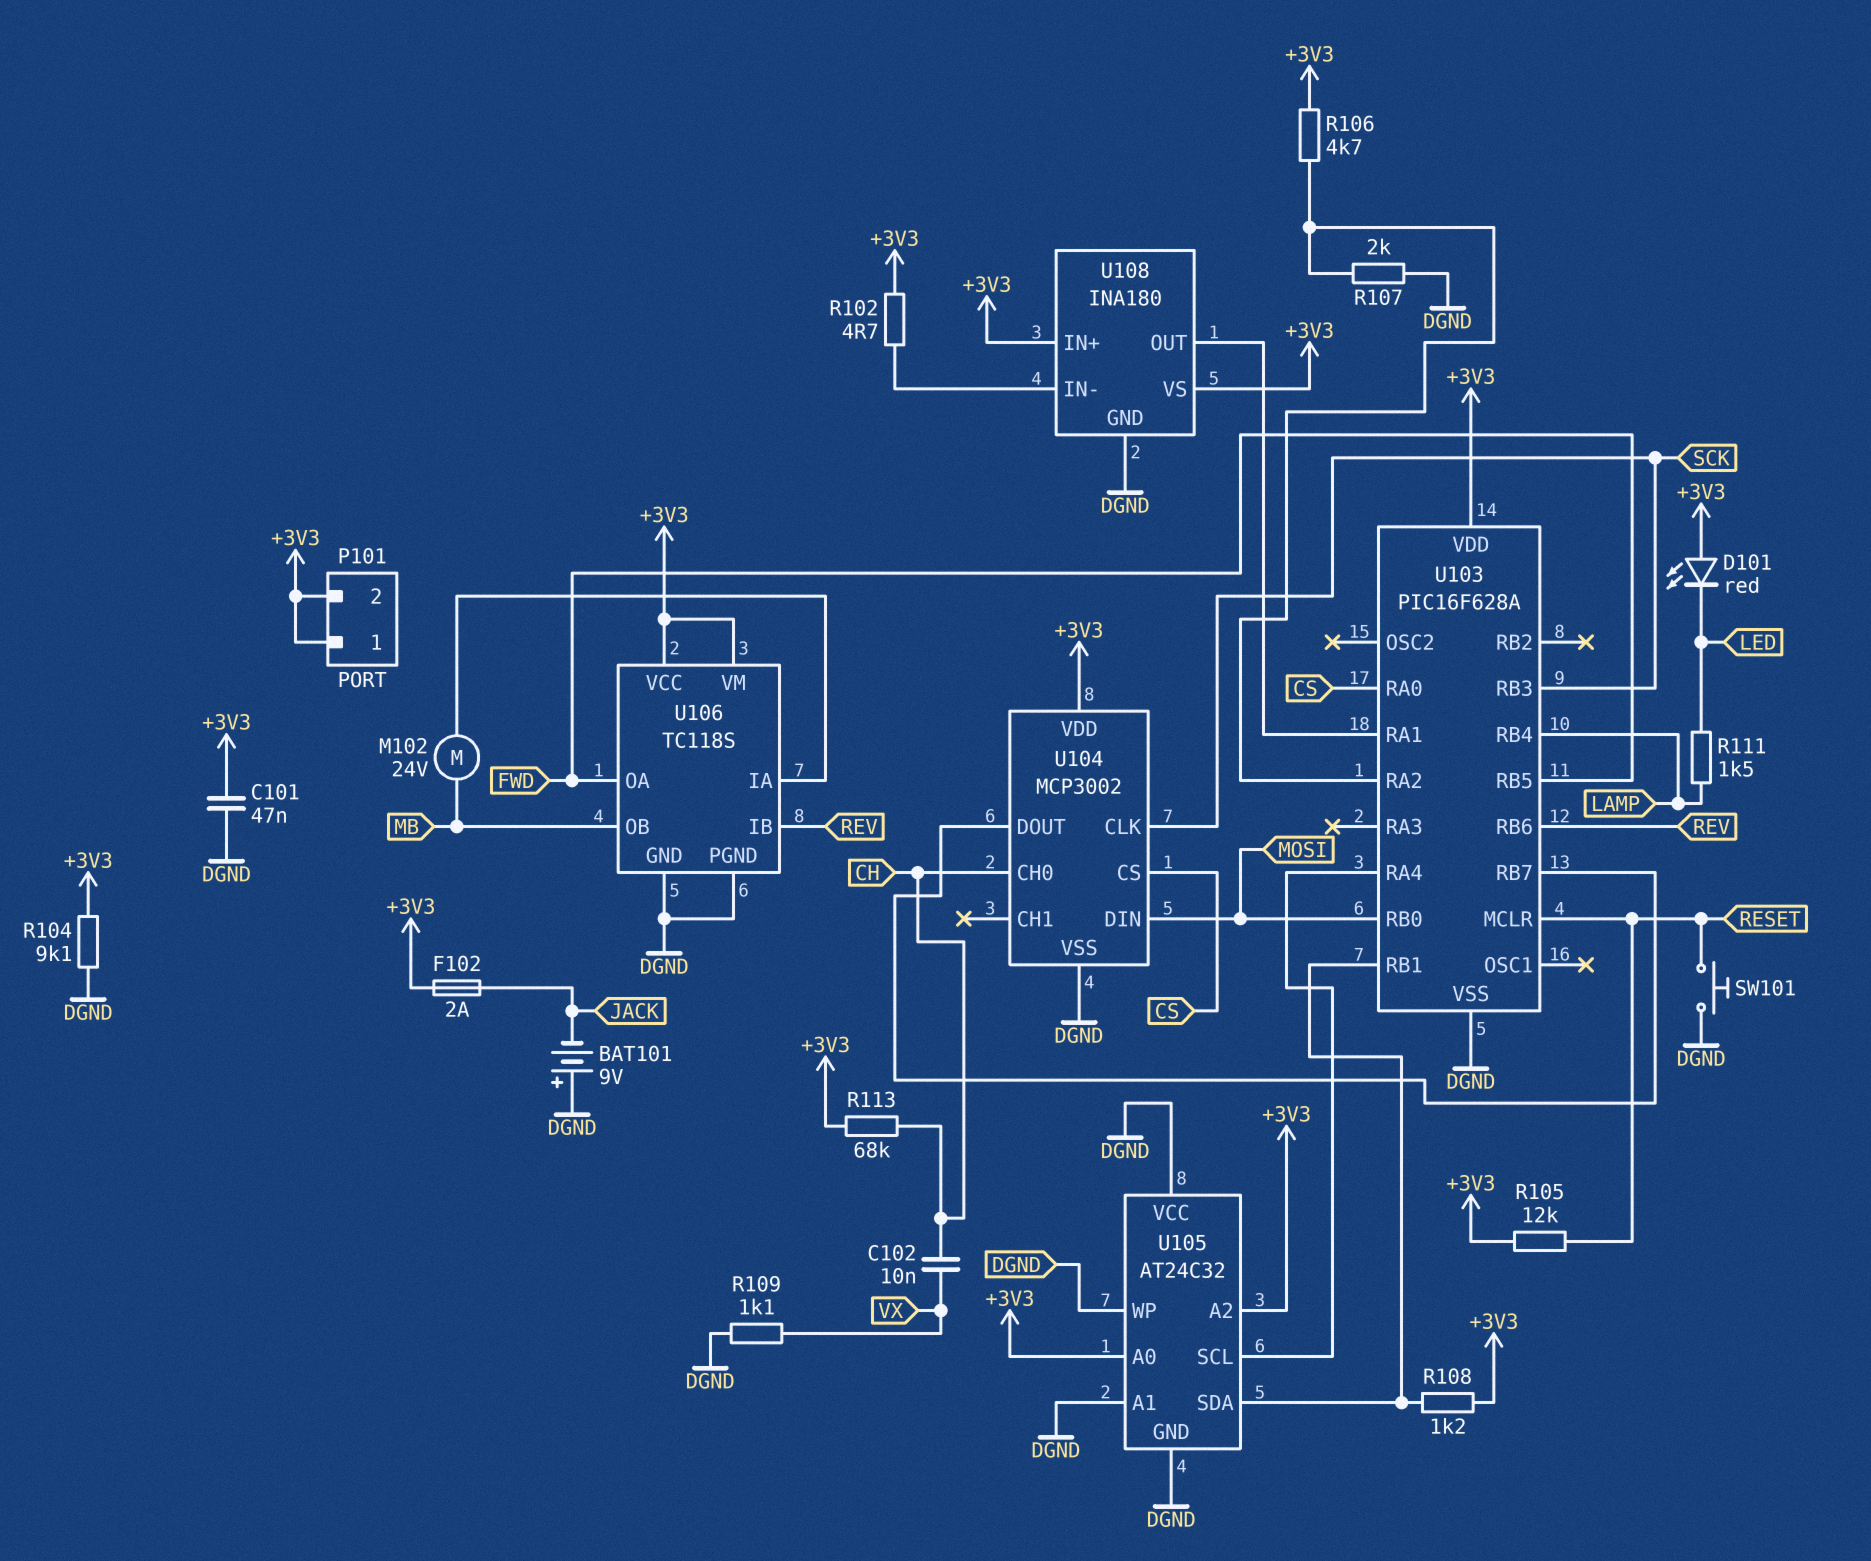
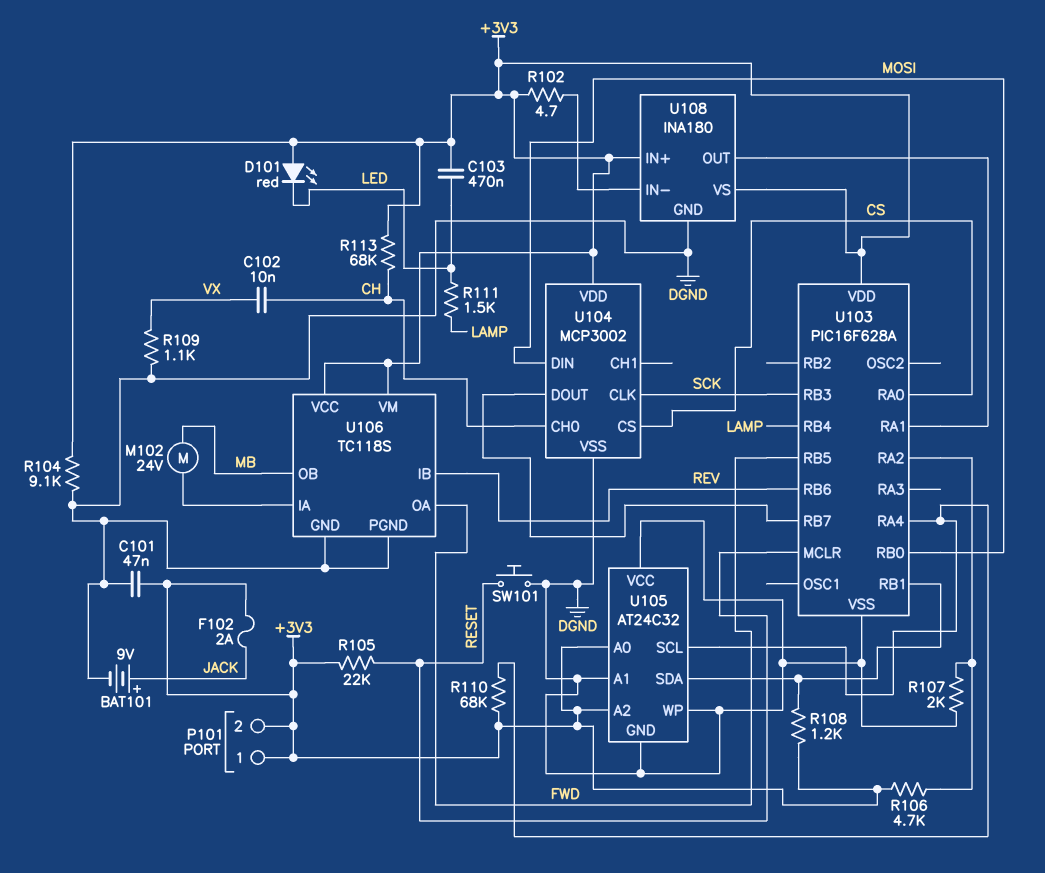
BAT101: 9V (plus DGND, minus JACK) -> 9V (plus JACK, minus DGND)
C103: none -> 470nF (+3V3, LED)
R105: 12k (+3V3, RESET) -> 22k (+3V3, RESET)
R110: none -> 68k (+3V3, U103/RA4)

